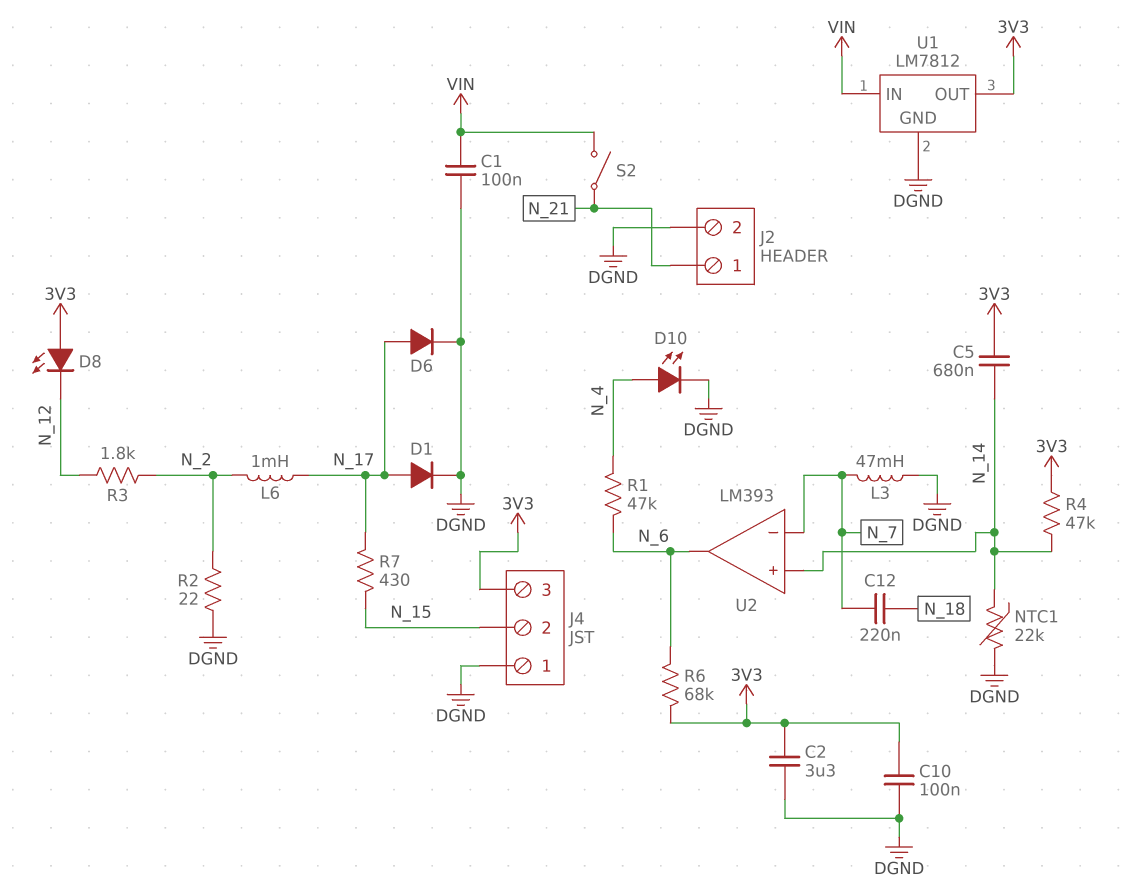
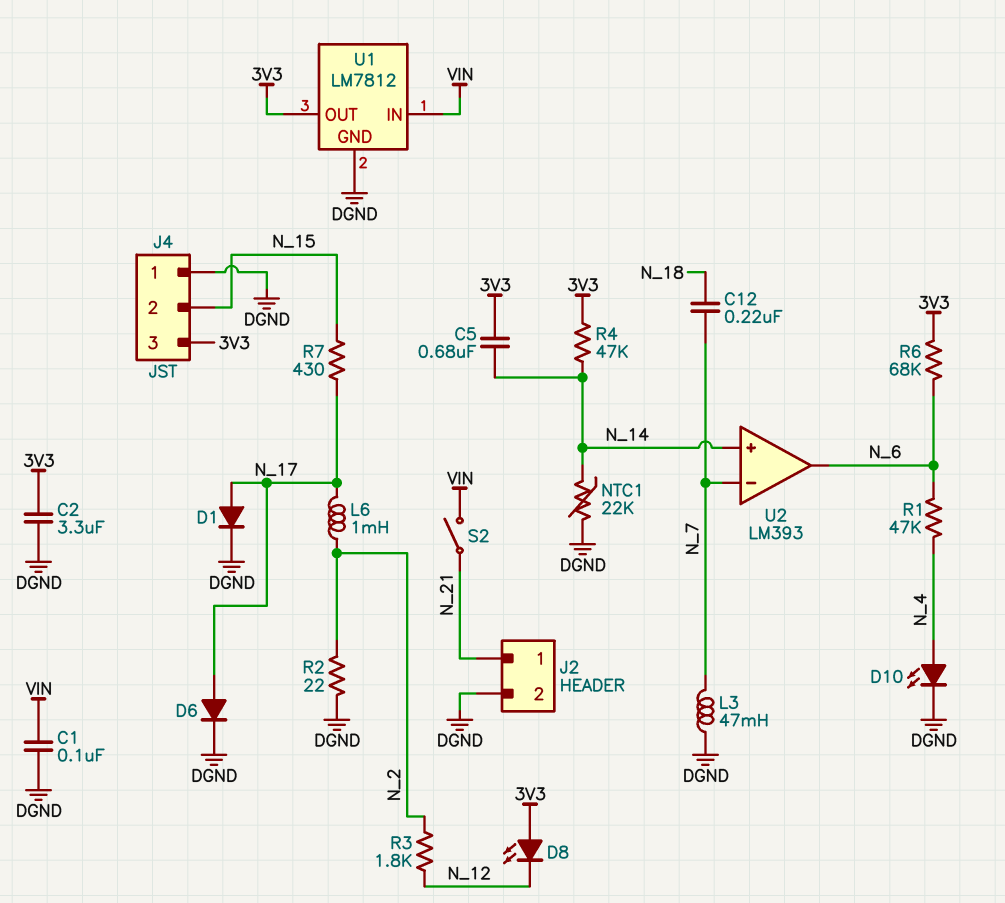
C10: 100nF (3V3, DGND) -> none

